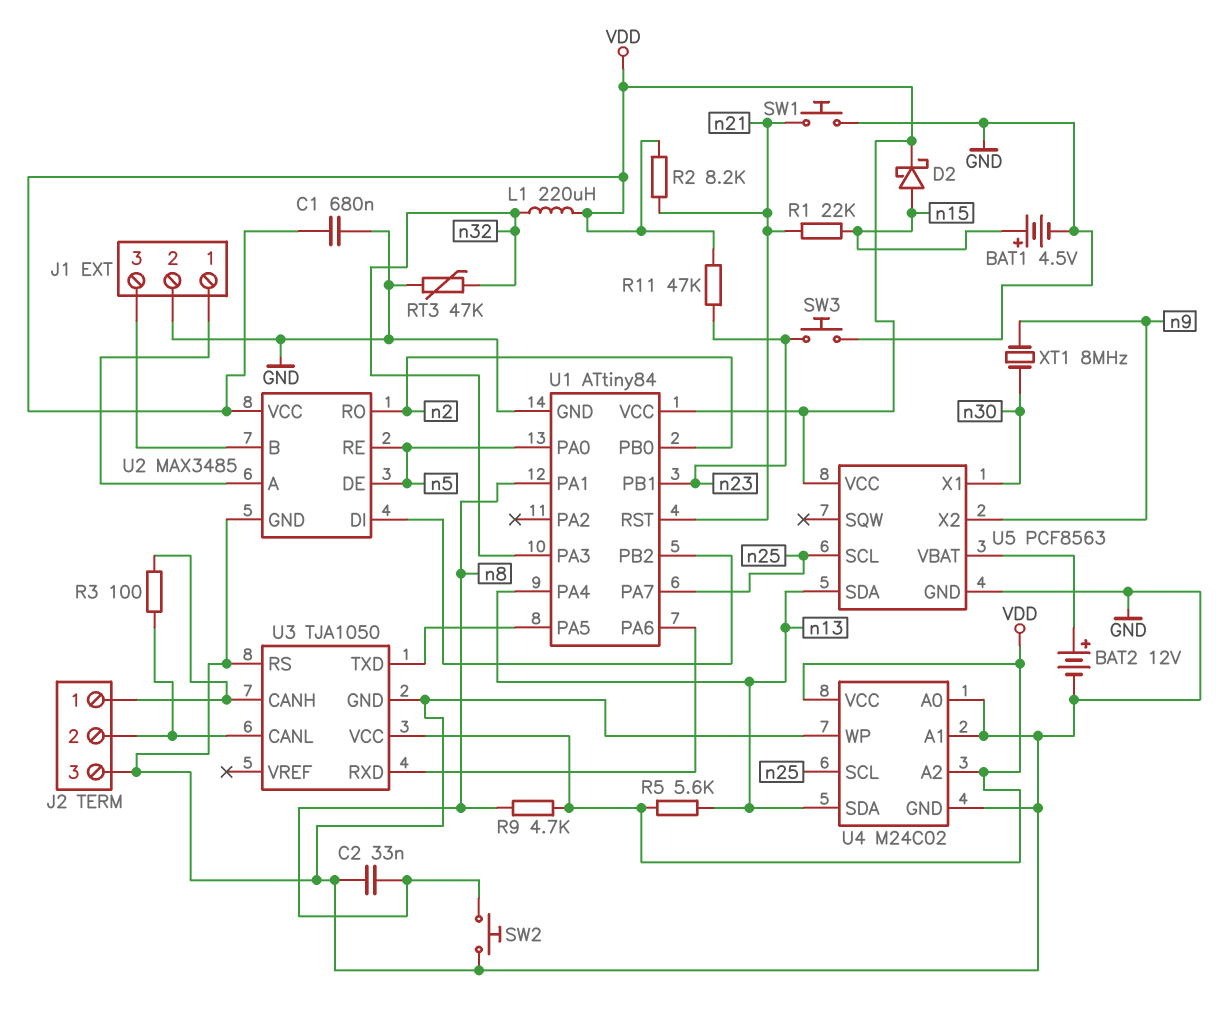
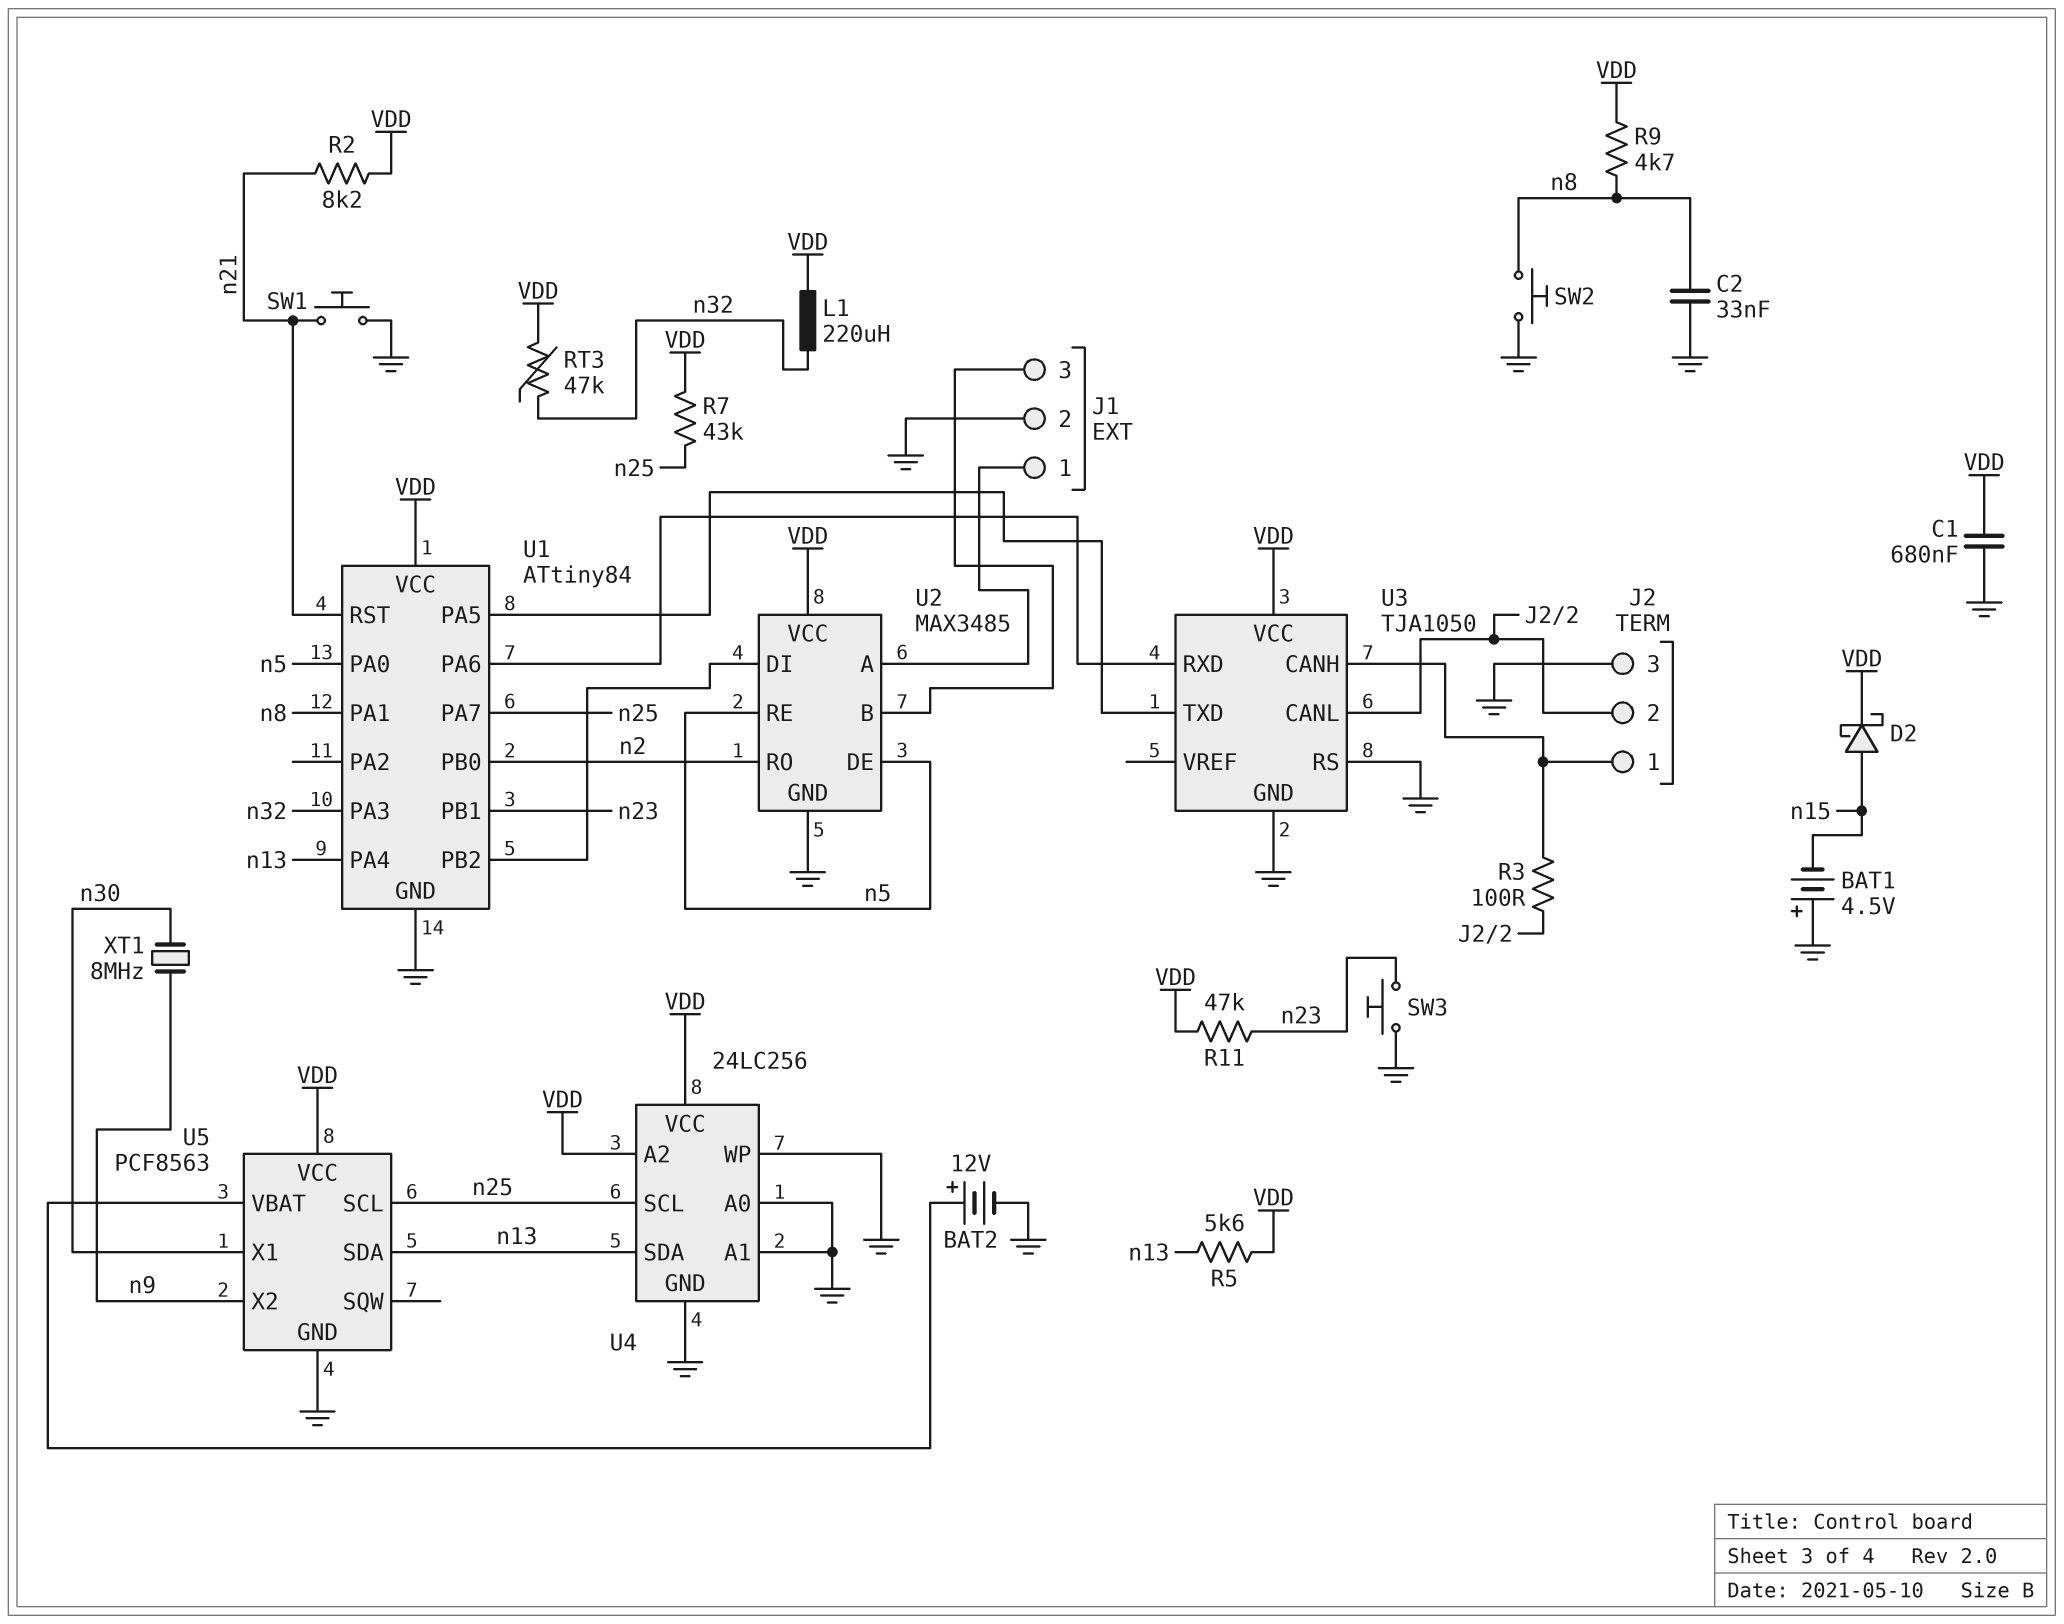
BAT1: 4.5V (plus n15, minus GND) -> 4.5V (plus GND, minus n15)
R1: 22k (n15, n21) -> none
R7: none -> 43k (VDD, n25)
RT3: 47k (GND, n32) -> 47k (VDD, n32)
U4: M24C02 -> 24LC256

